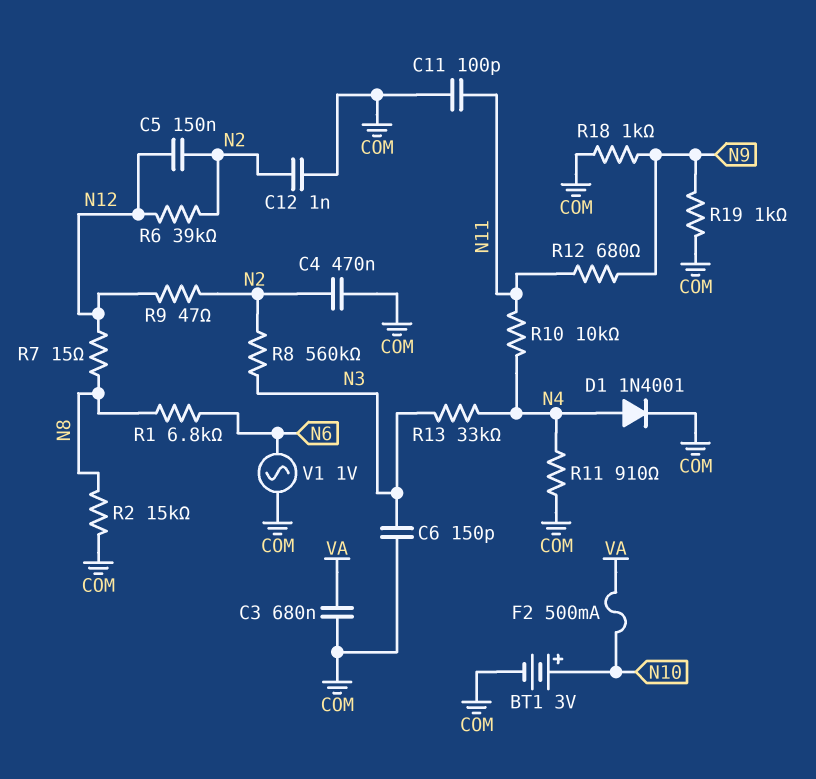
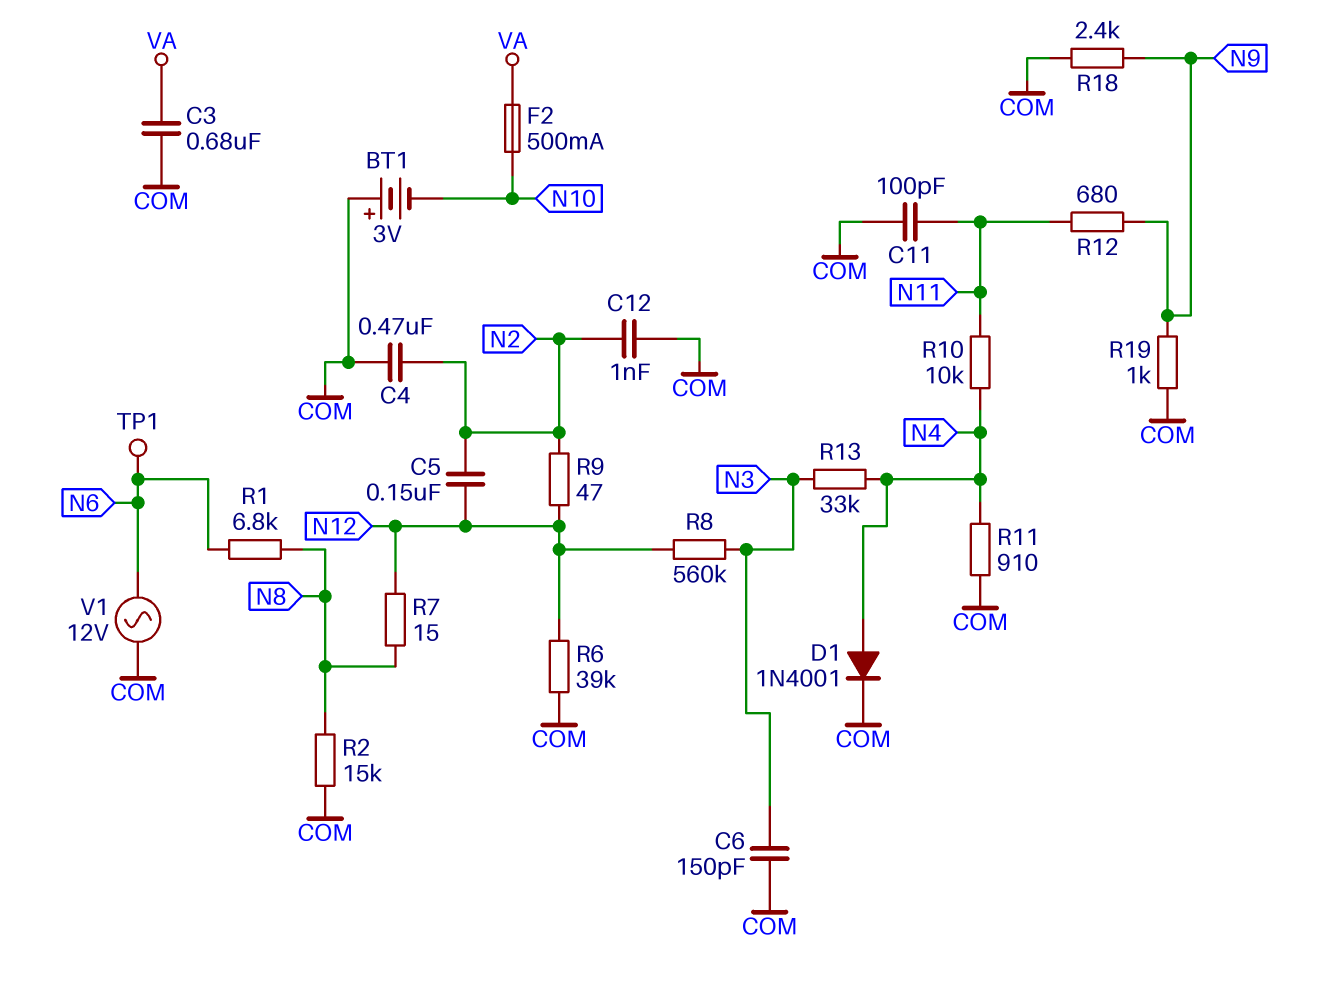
BT1: 3V (plus N10, minus COM) -> 3V (plus COM, minus N10)
R6: 39k (N2, N12) -> 39k (COM, N12)
R8: 560k (N2, N3) -> 560k (N3, N12)
R18: 1k (COM, N9) -> 2.4k (COM, N9)
TP1: none -> test point (N6)
V1: AC 1V (COM, N6) -> AC 12V (COM, N6)

